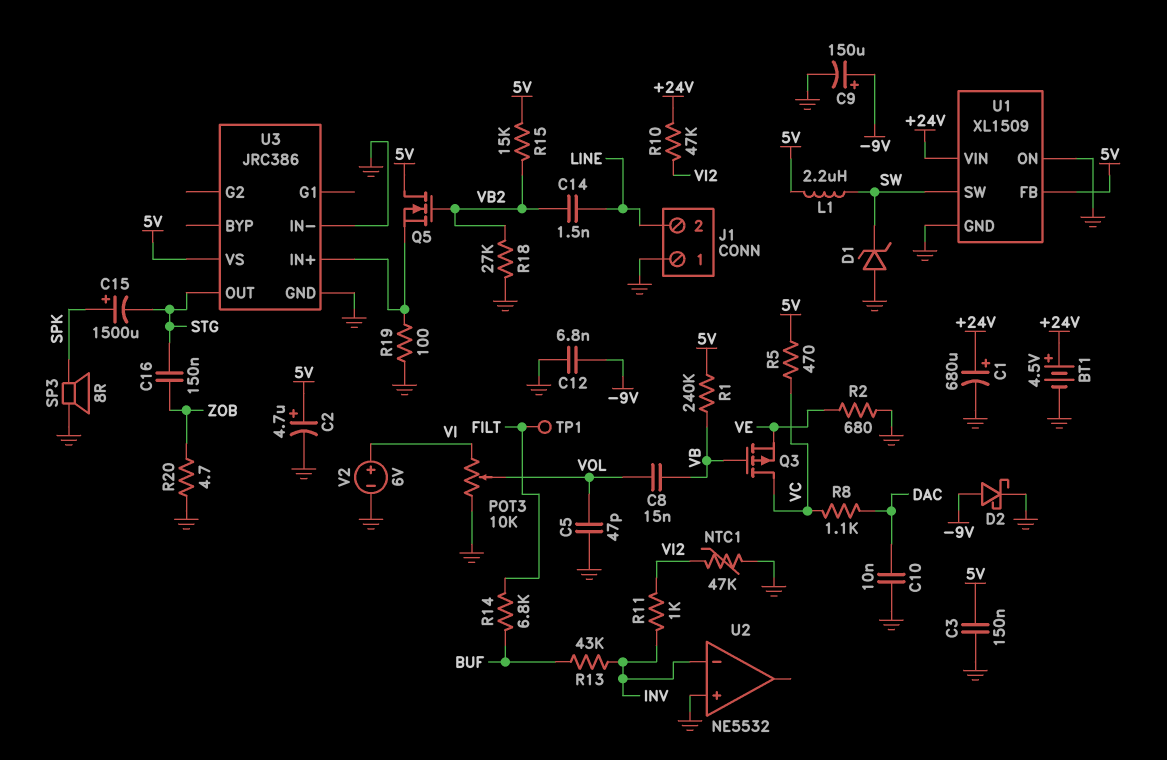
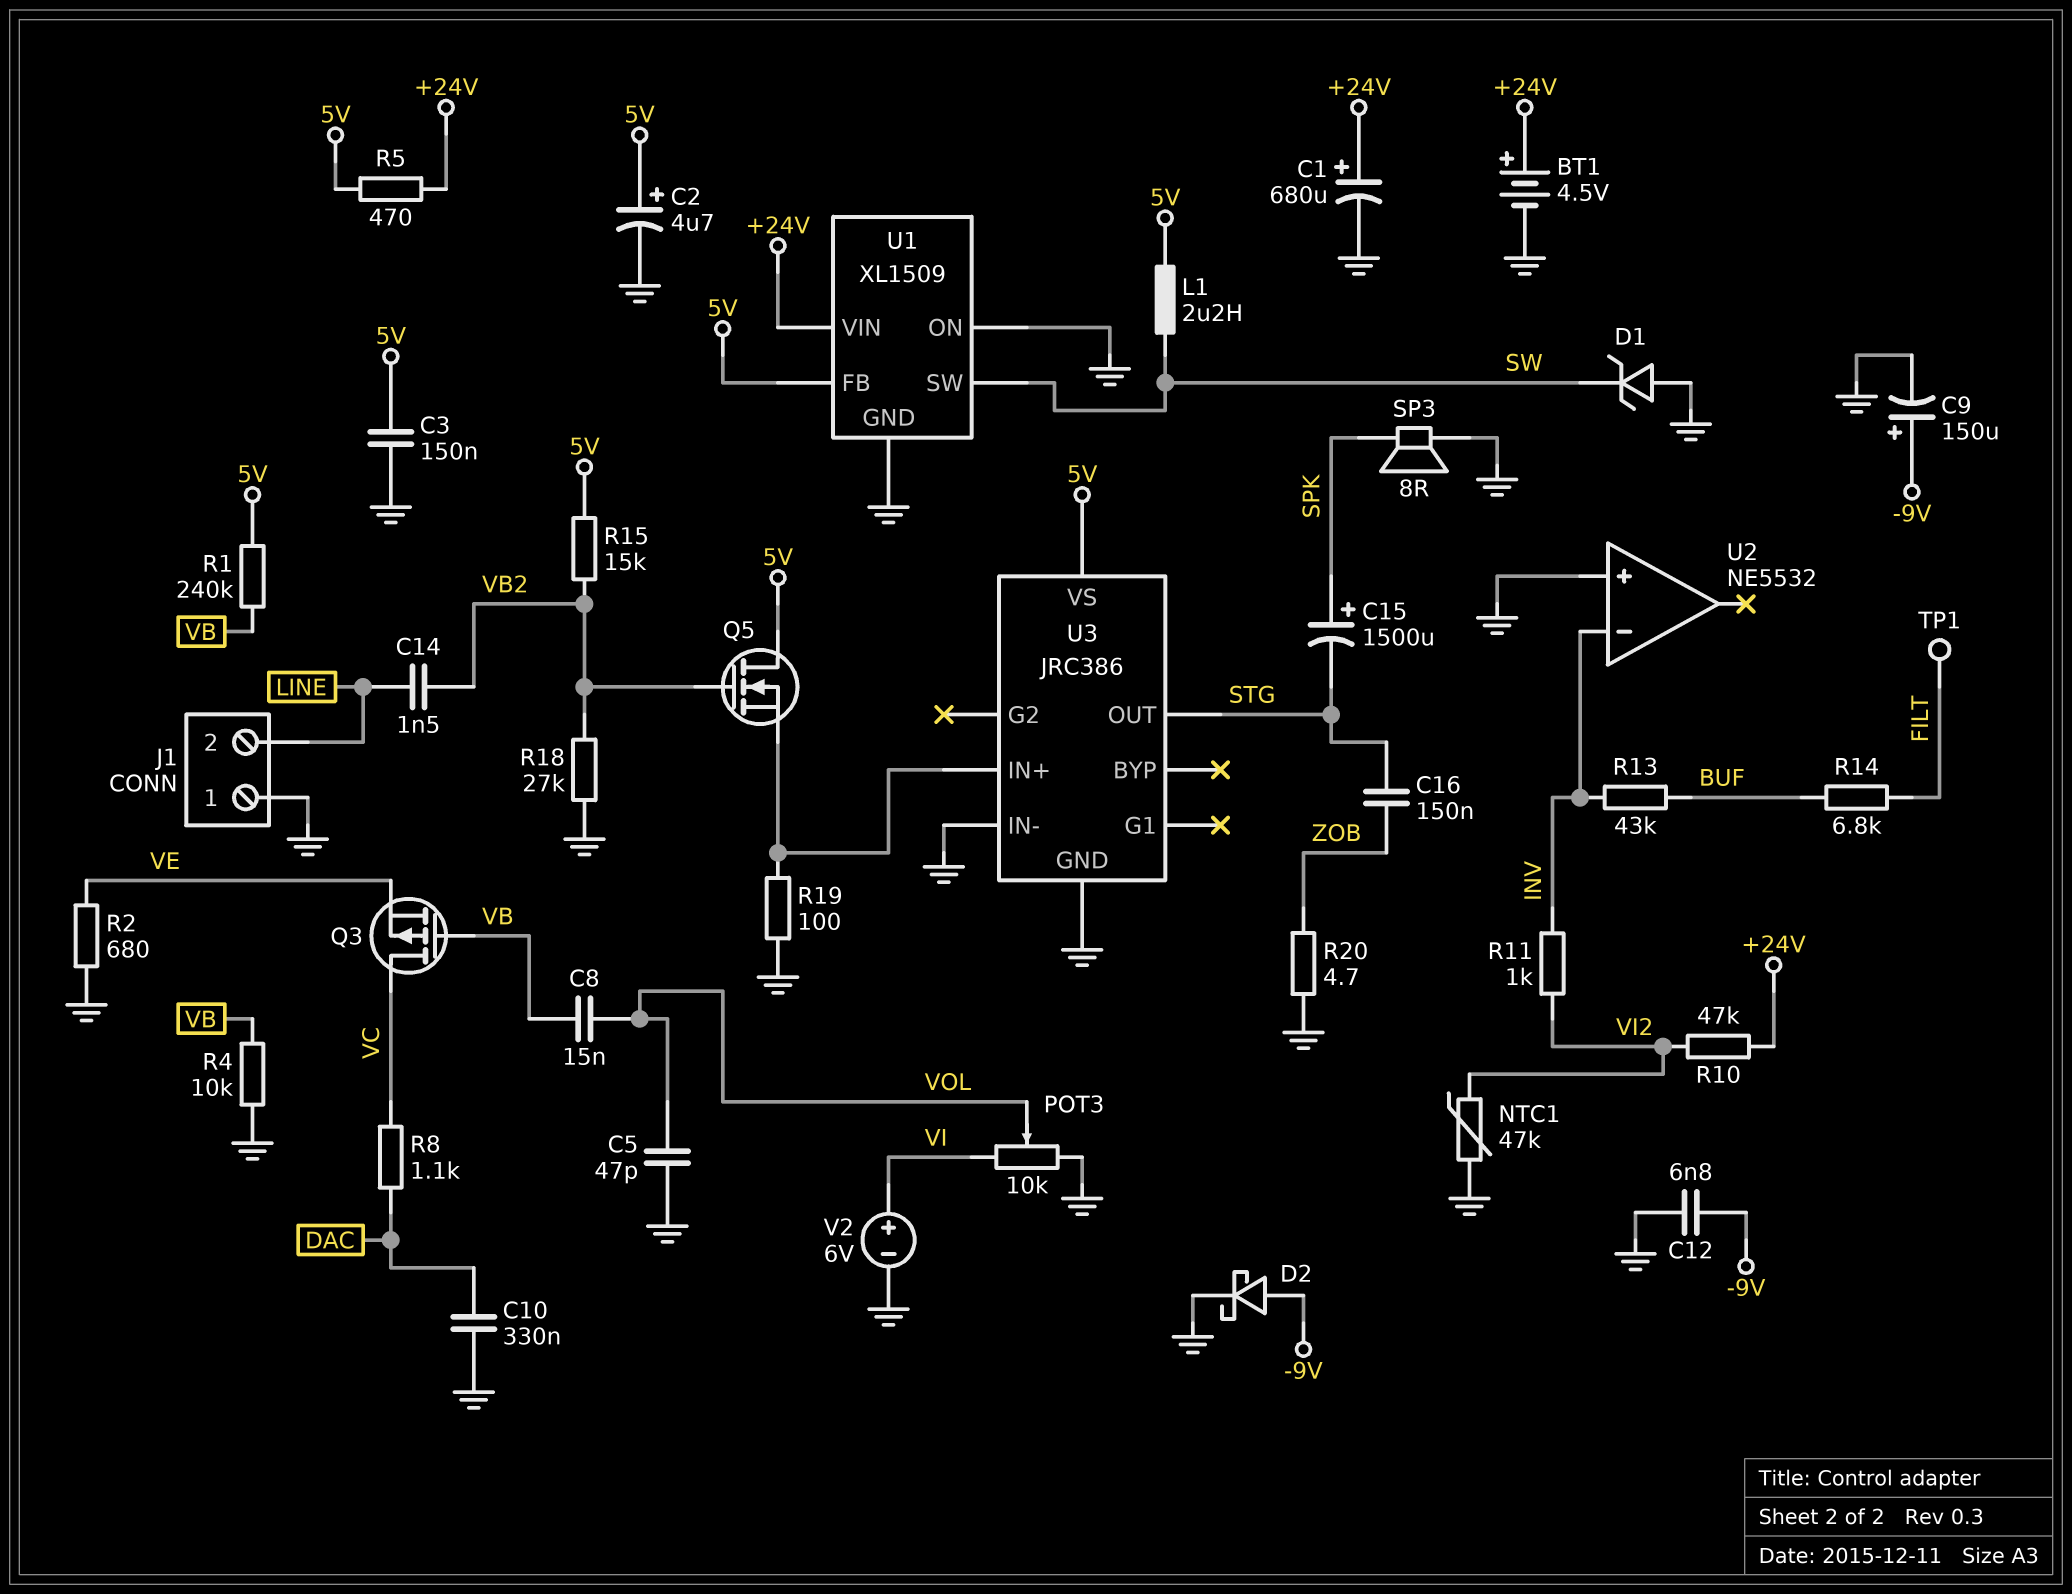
C10: 10nF (DAC, GND) -> 330nF (DAC, GND)
R4: none -> 10k (GND, VB)
R5: 470 (5V, VC) -> 470 (+24V, 5V)

